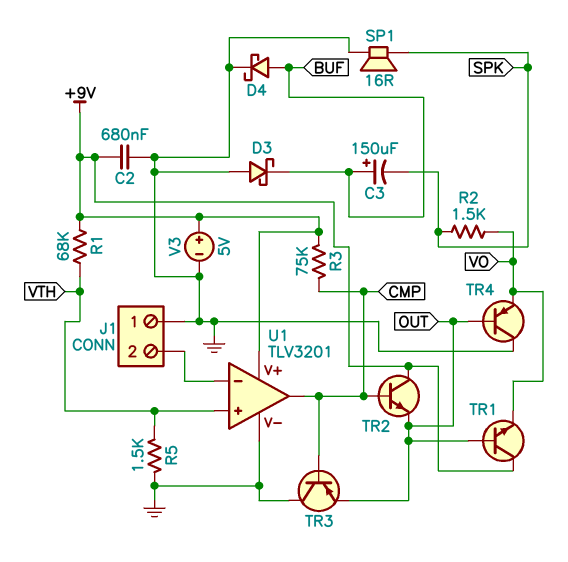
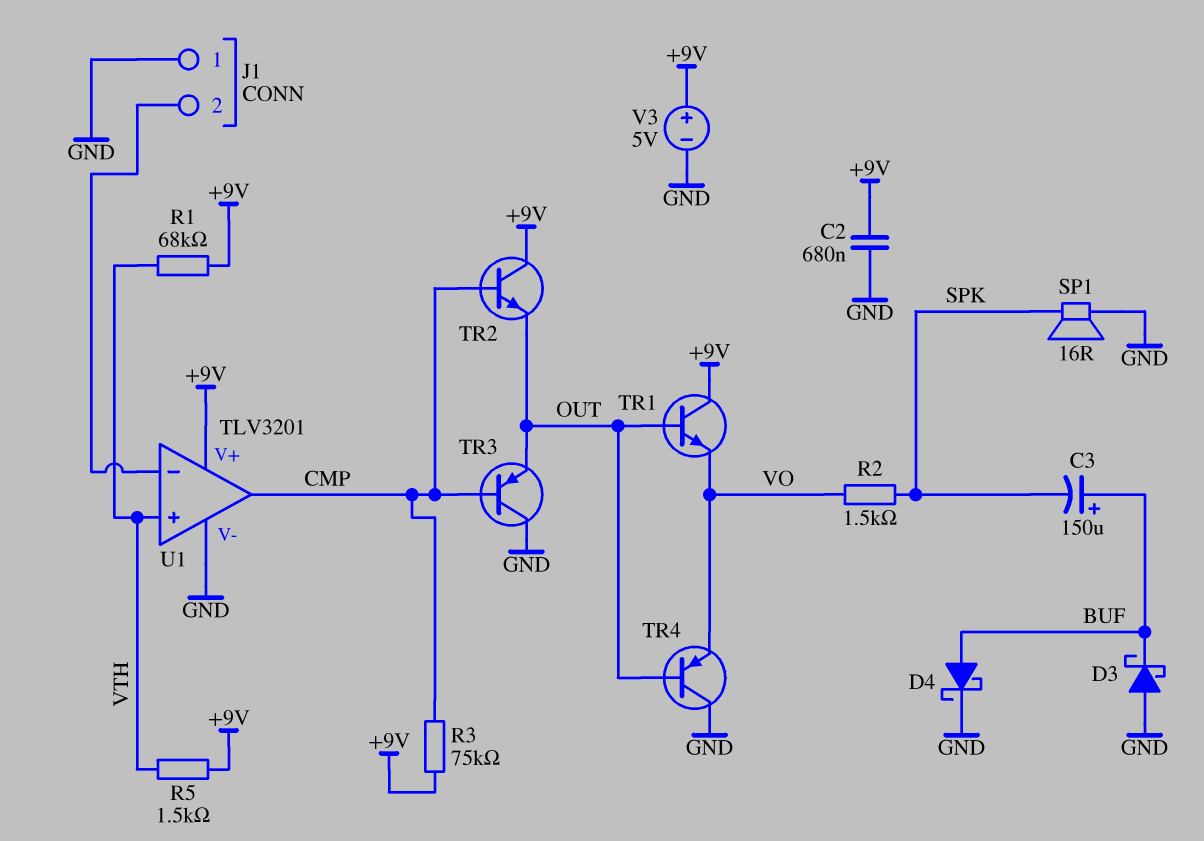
R5: 1.5k (GND, VTH) -> 1.5k (+9V, VTH)

